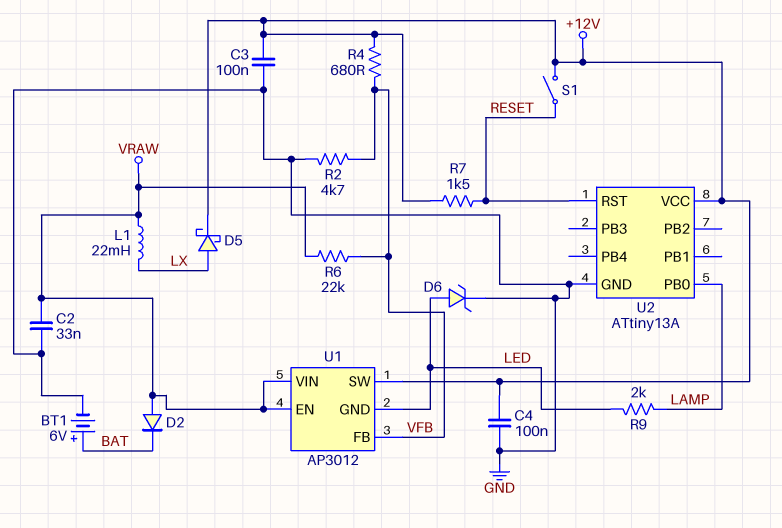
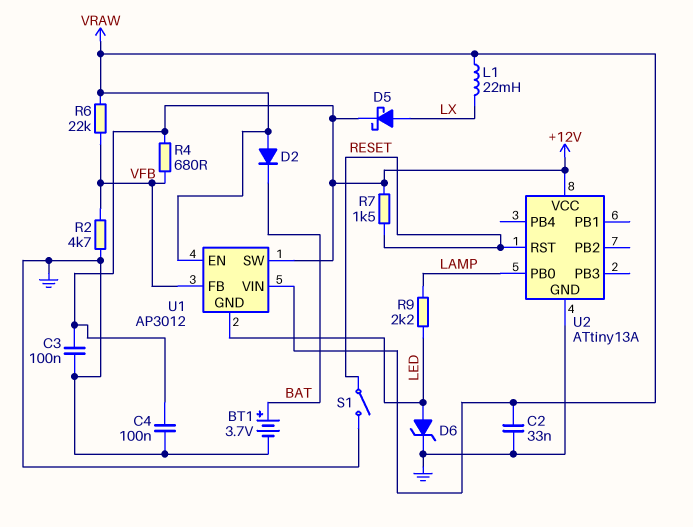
BT1: 6V (plus BAT, minus GND) -> 3.7V (plus BAT, minus GND)
R9: 2k (LAMP, LED) -> 2.2k (LAMP, LED)
S1: switch (+12V, RESET) -> switch (GND, RESET)

